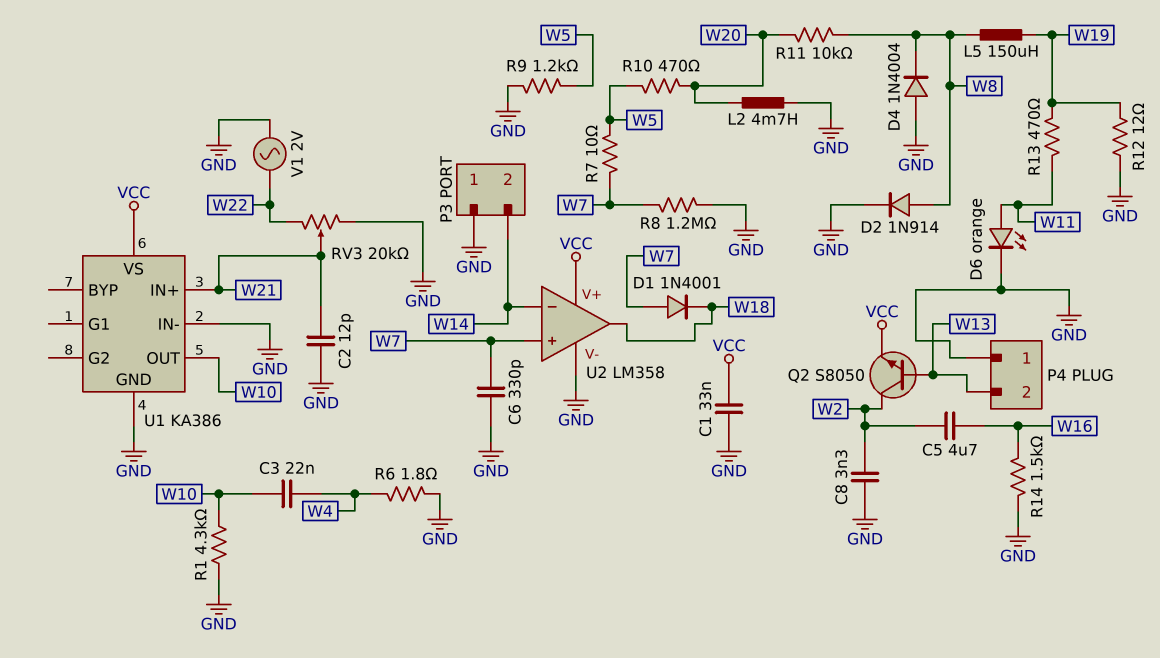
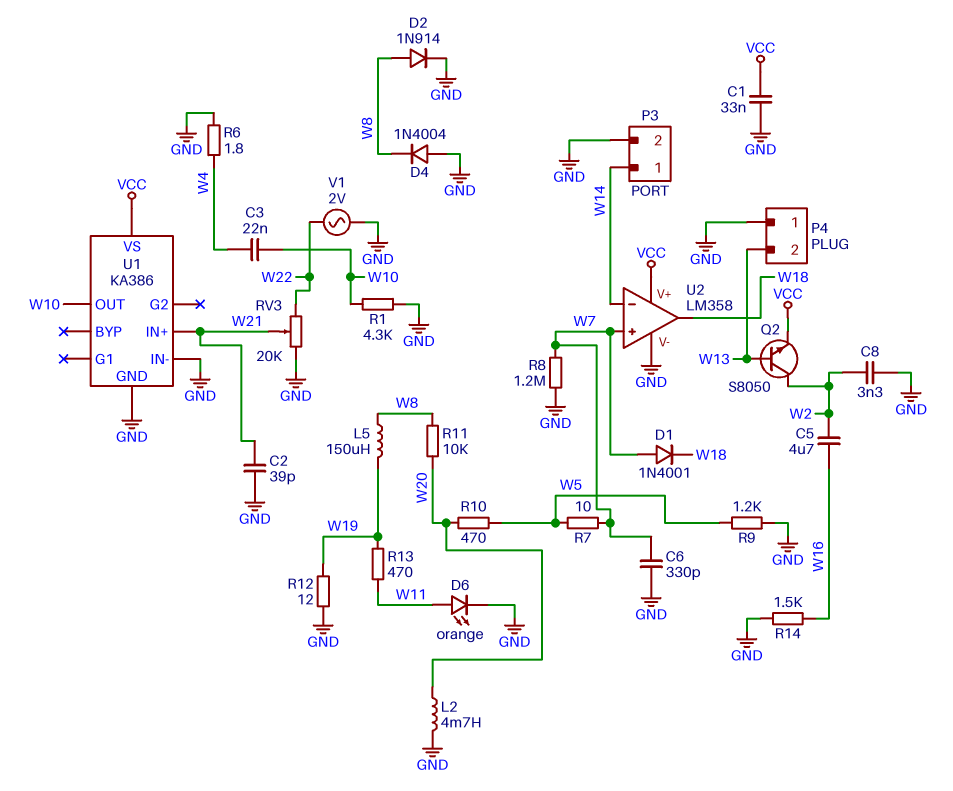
C2: 12pF (GND, W21) -> 39pF (GND, W21)
P3 pin 1: GND -> W14
P3 pin 2: W14 -> GND

